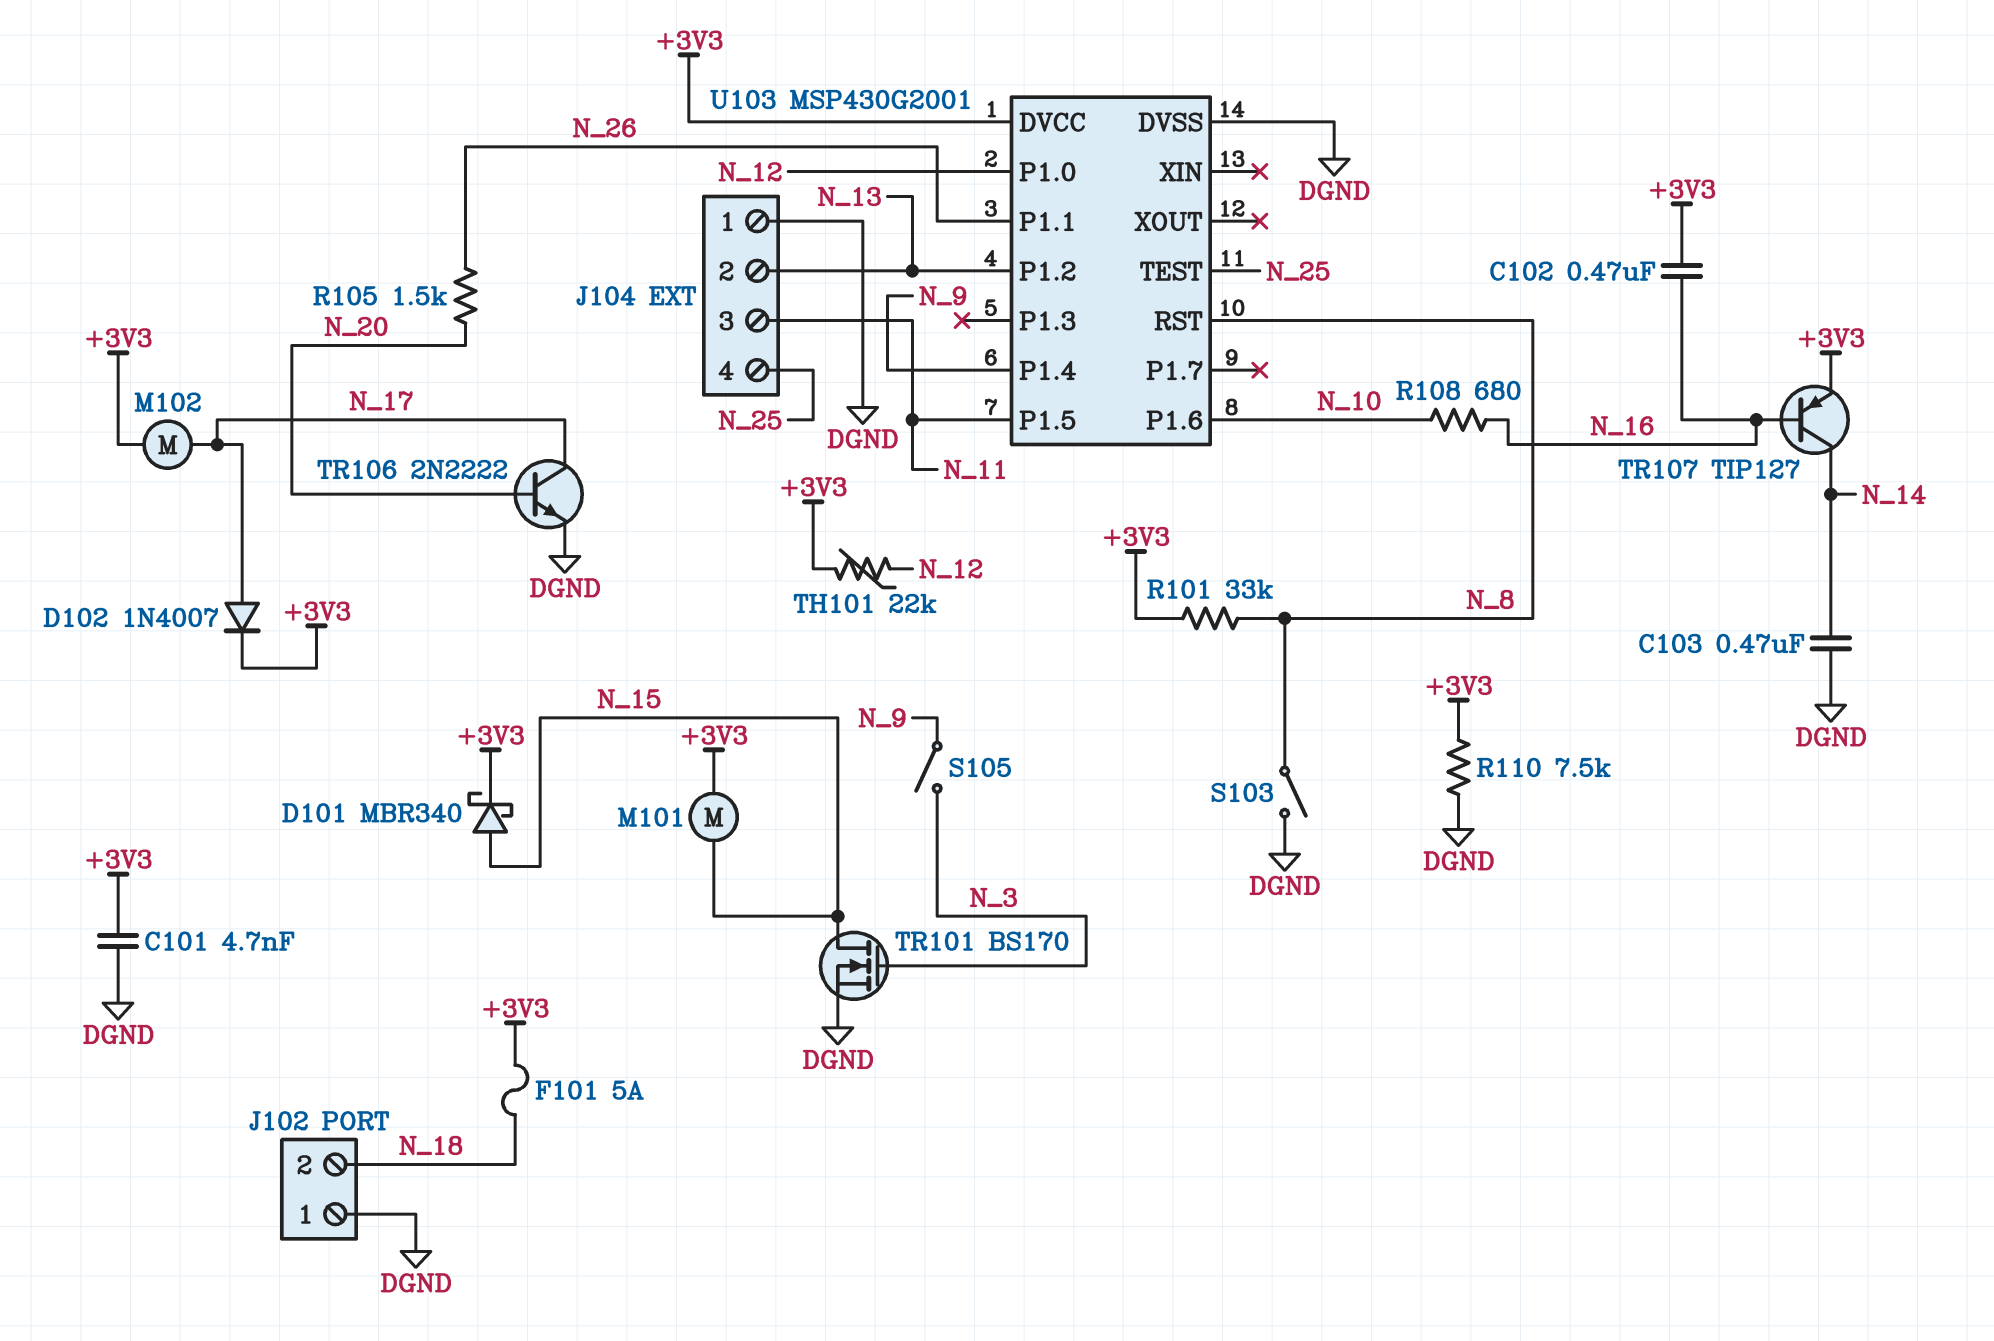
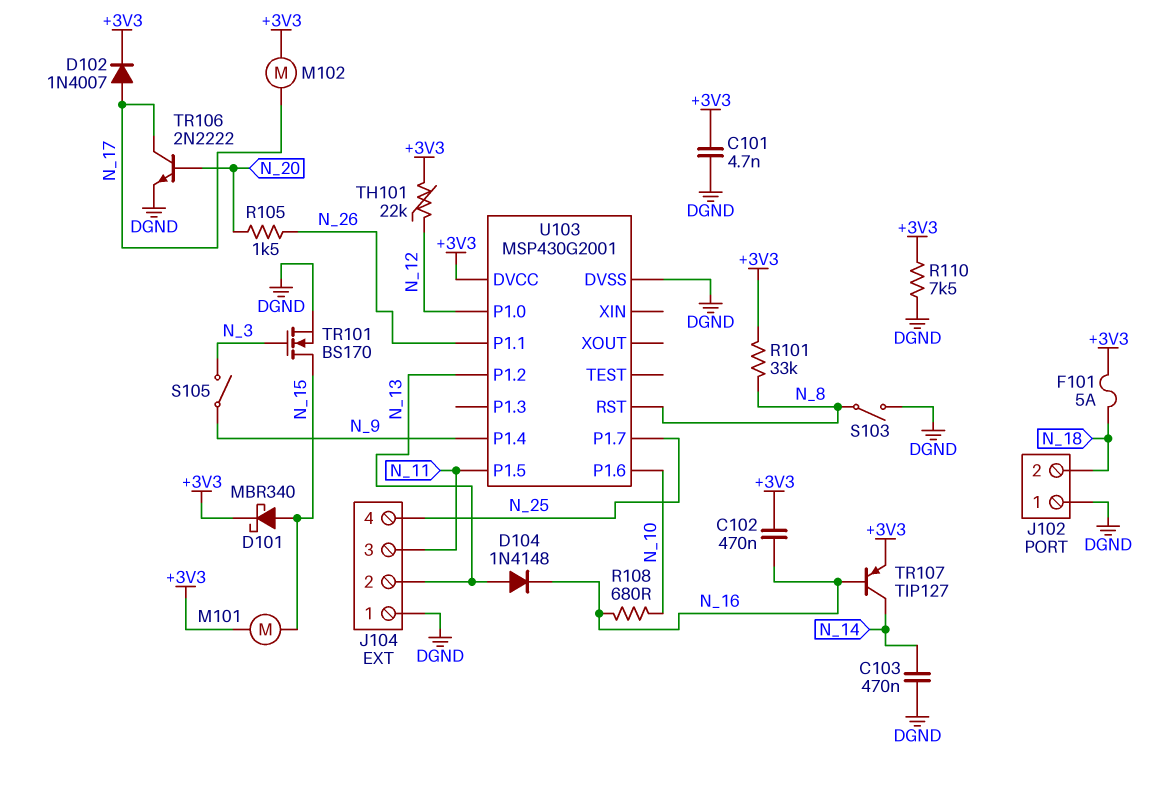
D104: none -> diode 1N4148 (A N_13, K N_16)
U103 pin P1.7: none -> N_25
U103 pin TEST: N_25 -> none

